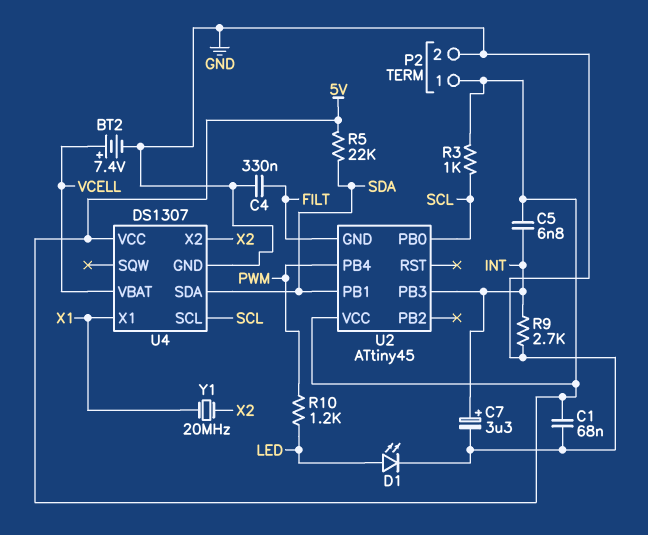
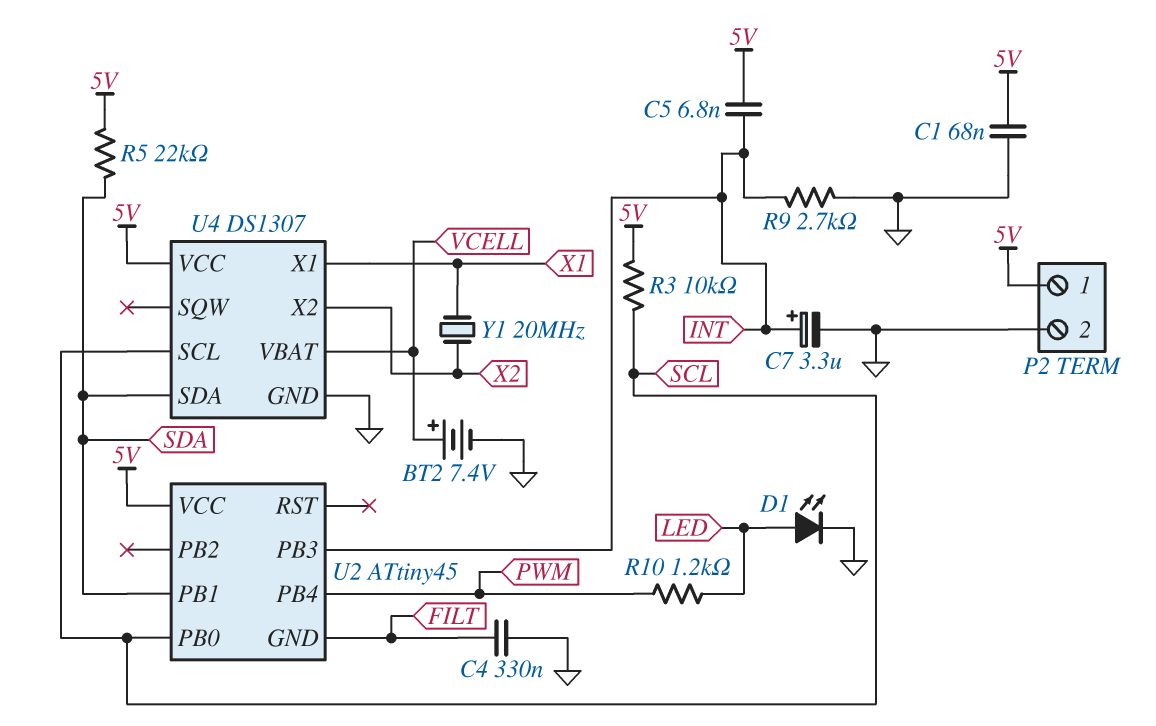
R3: 1k (5V, SCL) -> 10k (5V, SCL)

